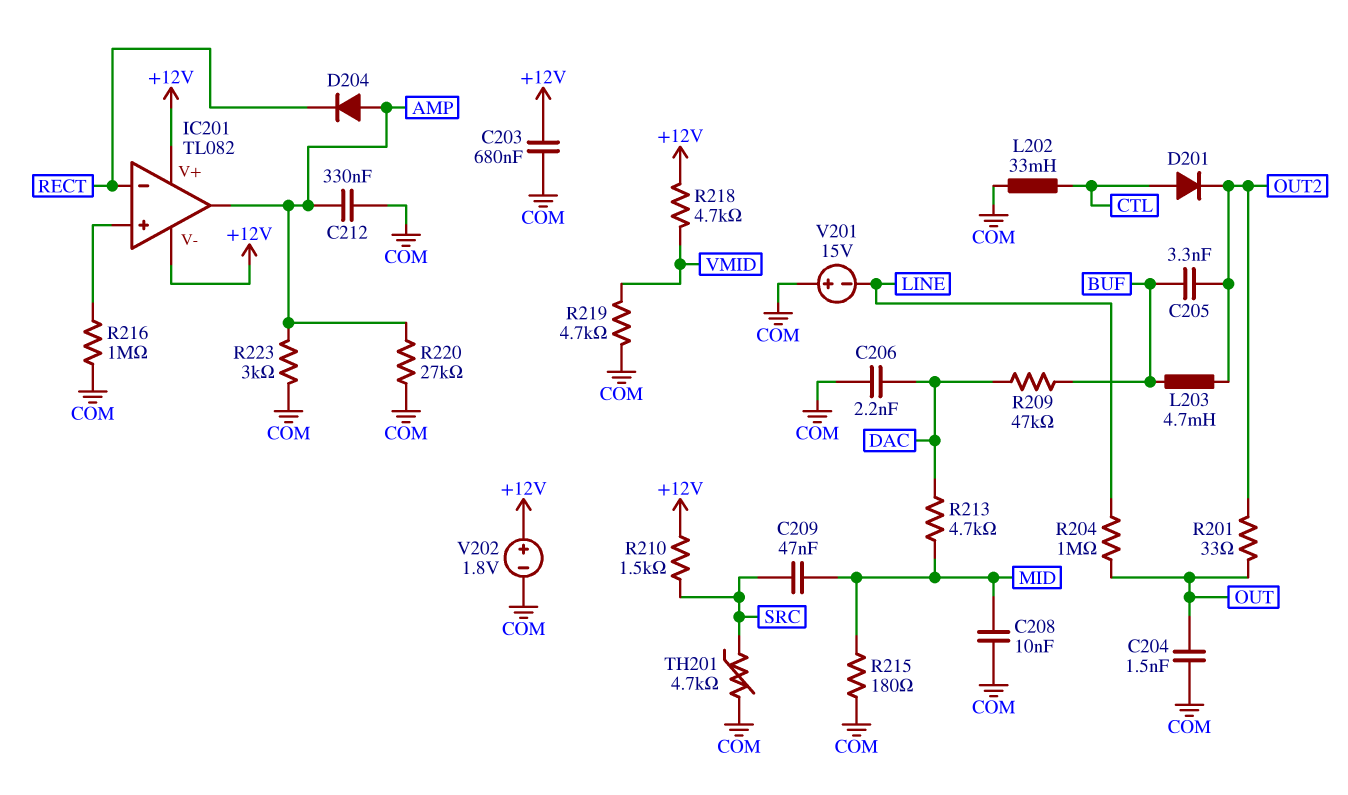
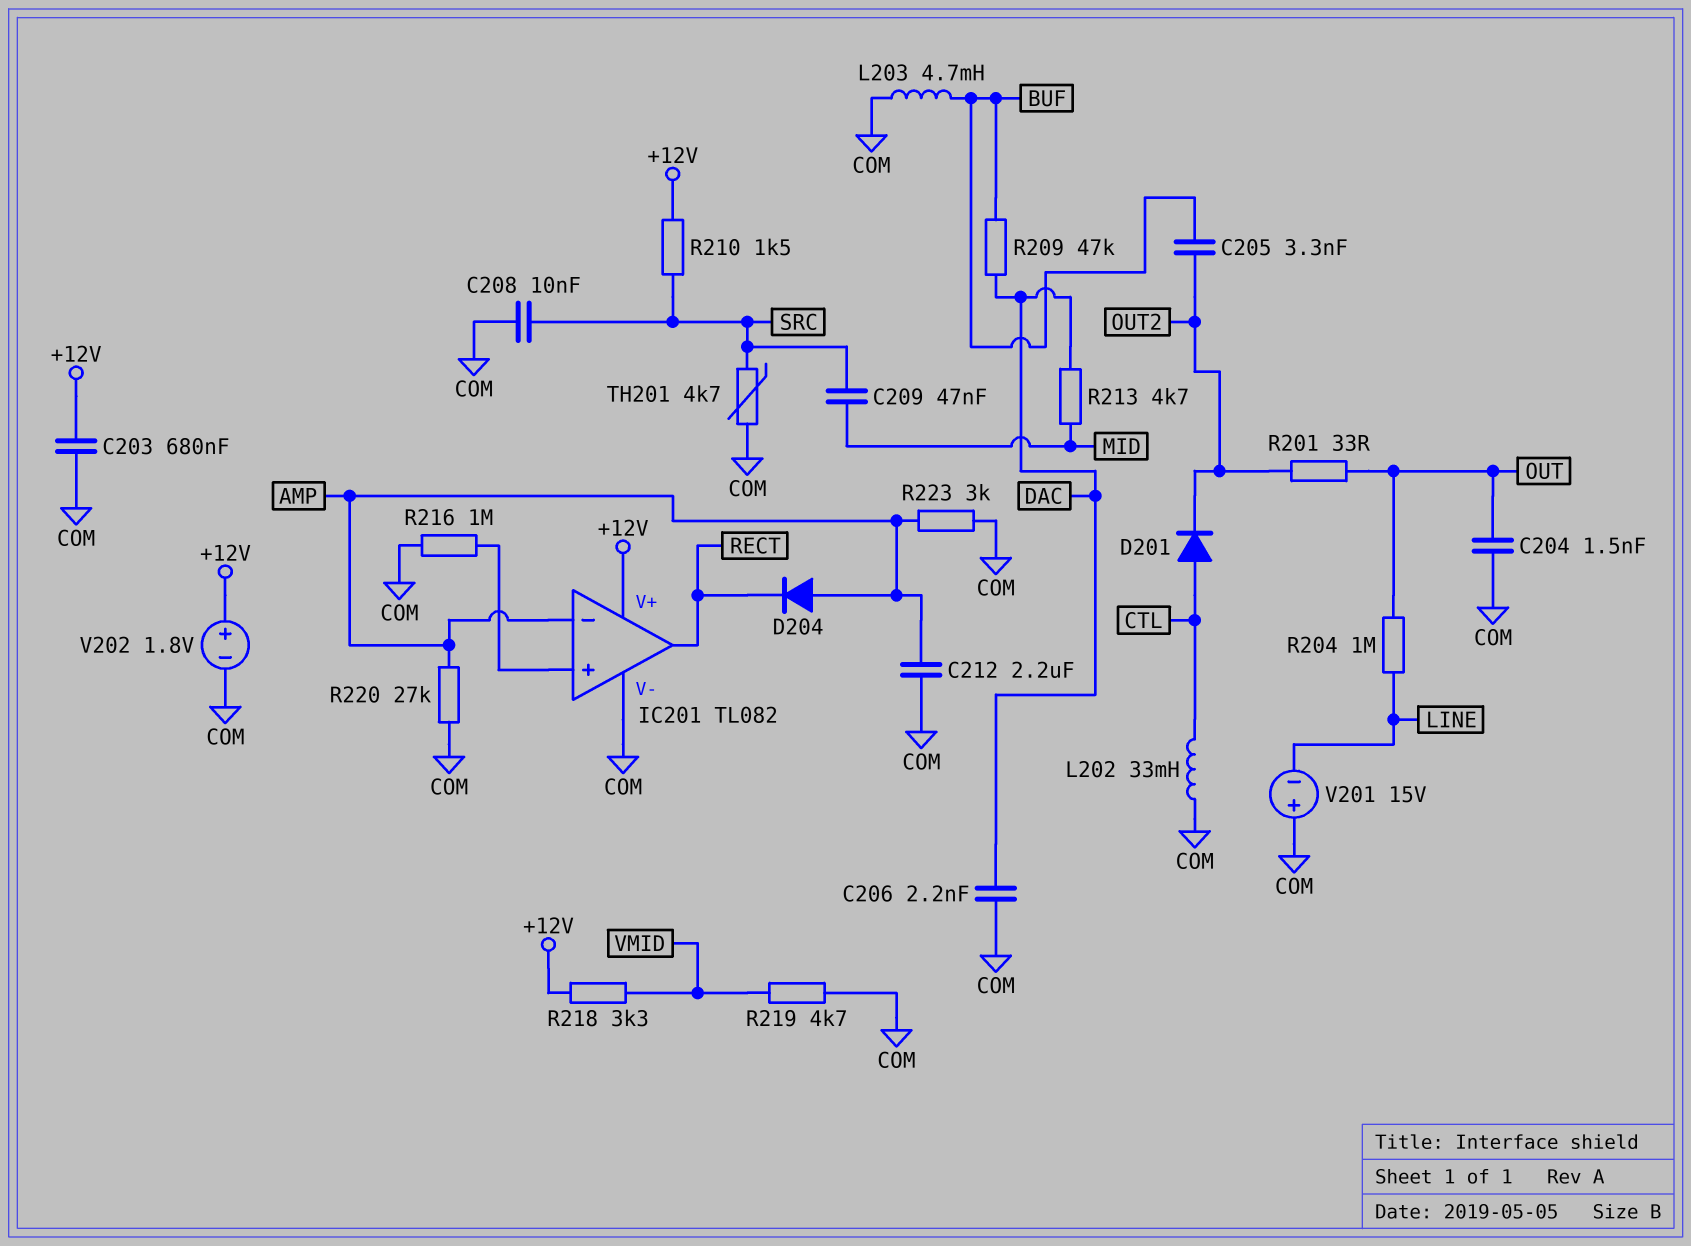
C208: 10nF (COM, MID) -> 10nF (COM, SRC)
C212: 330nF (AMP, COM) -> 2.2uF (AMP, COM)
IC201 pin V-: +12V -> COM
IC201 pin in-: RECT -> AMP
IC201 pin out: AMP -> RECT
L203: 4.7mH (BUF, OUT2) -> 4.7mH (BUF, COM)
R215: 180 (COM, MID) -> none
R218: 4.7k (+12V, VMID) -> 3.3k (+12V, VMID)

